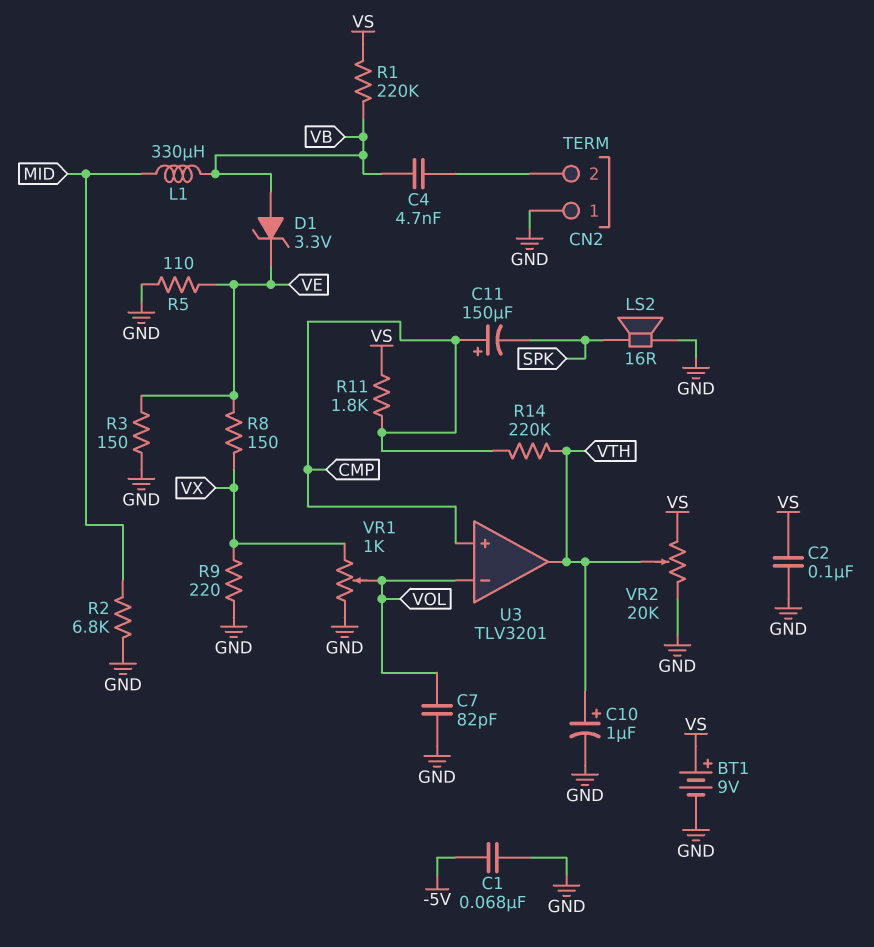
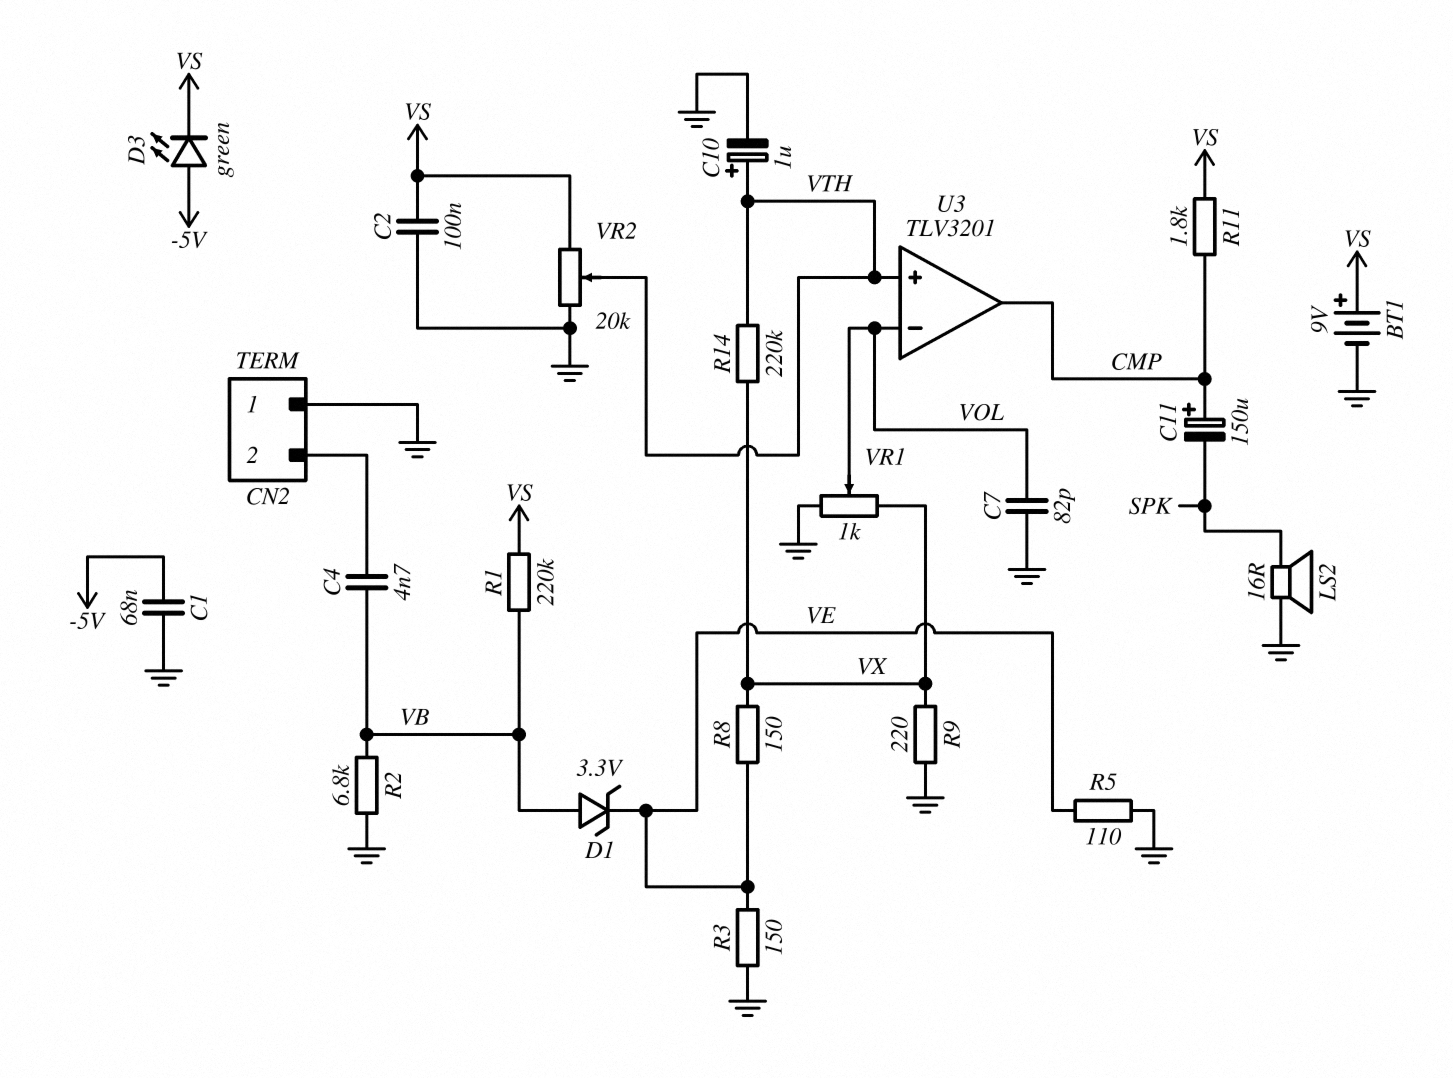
D3: none -> LED green (A -5V, K VS)
L1: 330uH (MID, VB) -> none
R2: 6.8k (GND, MID) -> 6.8k (GND, VB)
R14: 220k (CMP, VTH) -> 220k (VTH, VX)
U3 pin in+: CMP -> VTH
U3 pin out: VTH -> CMP

